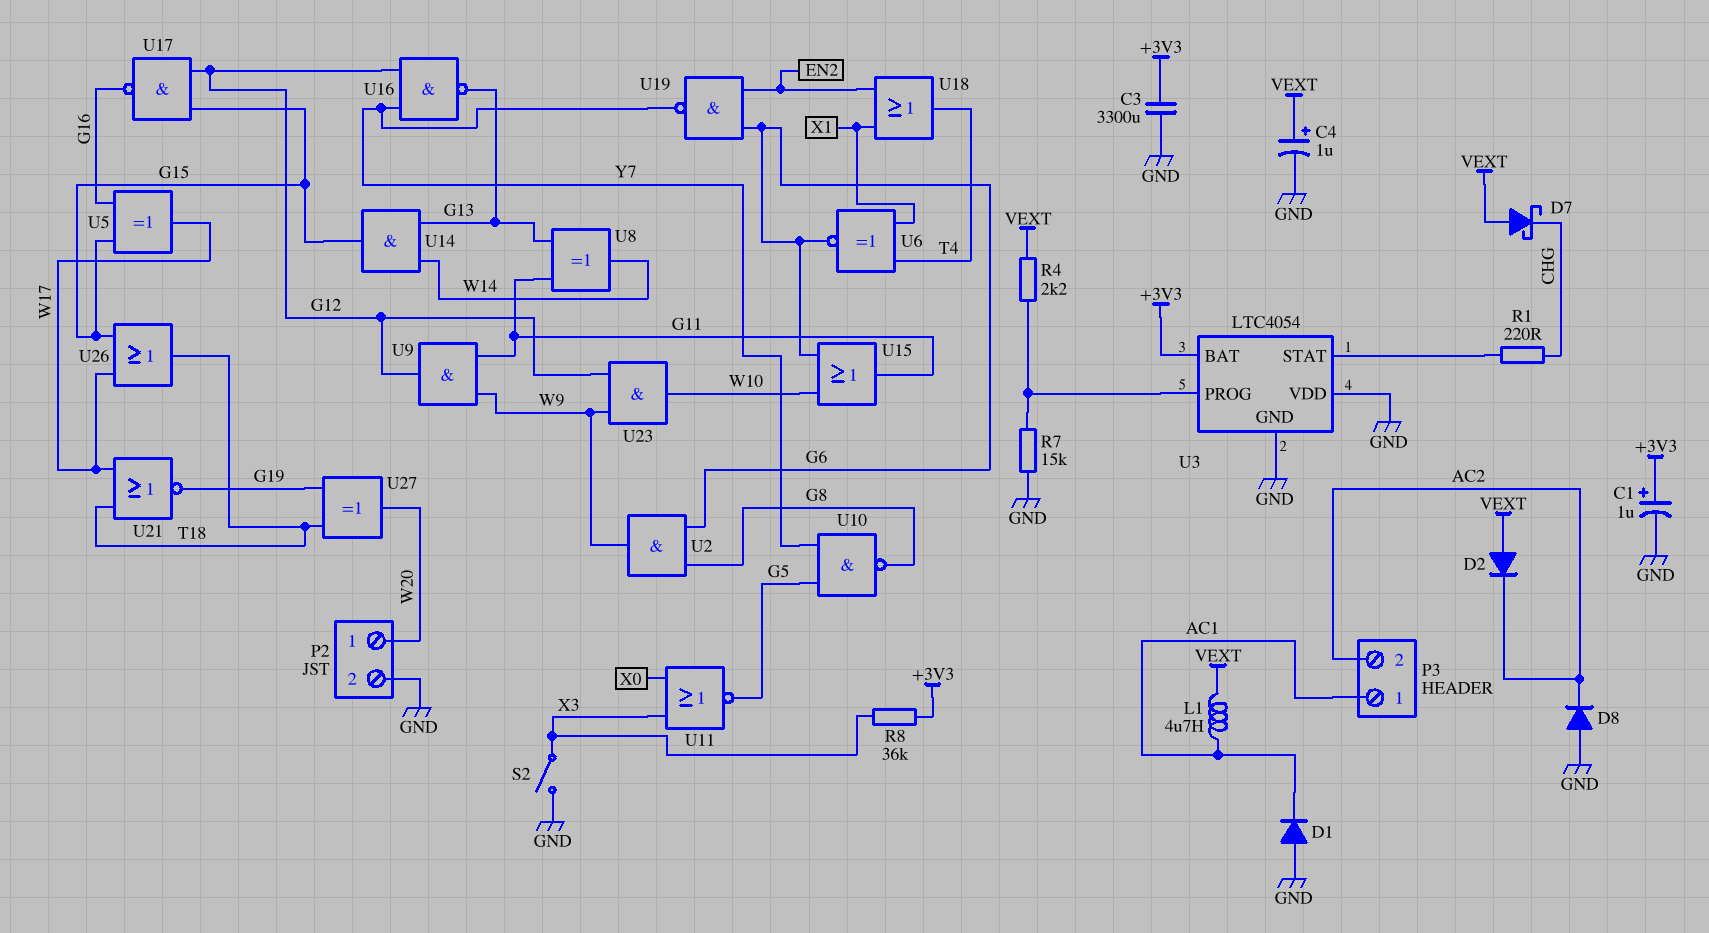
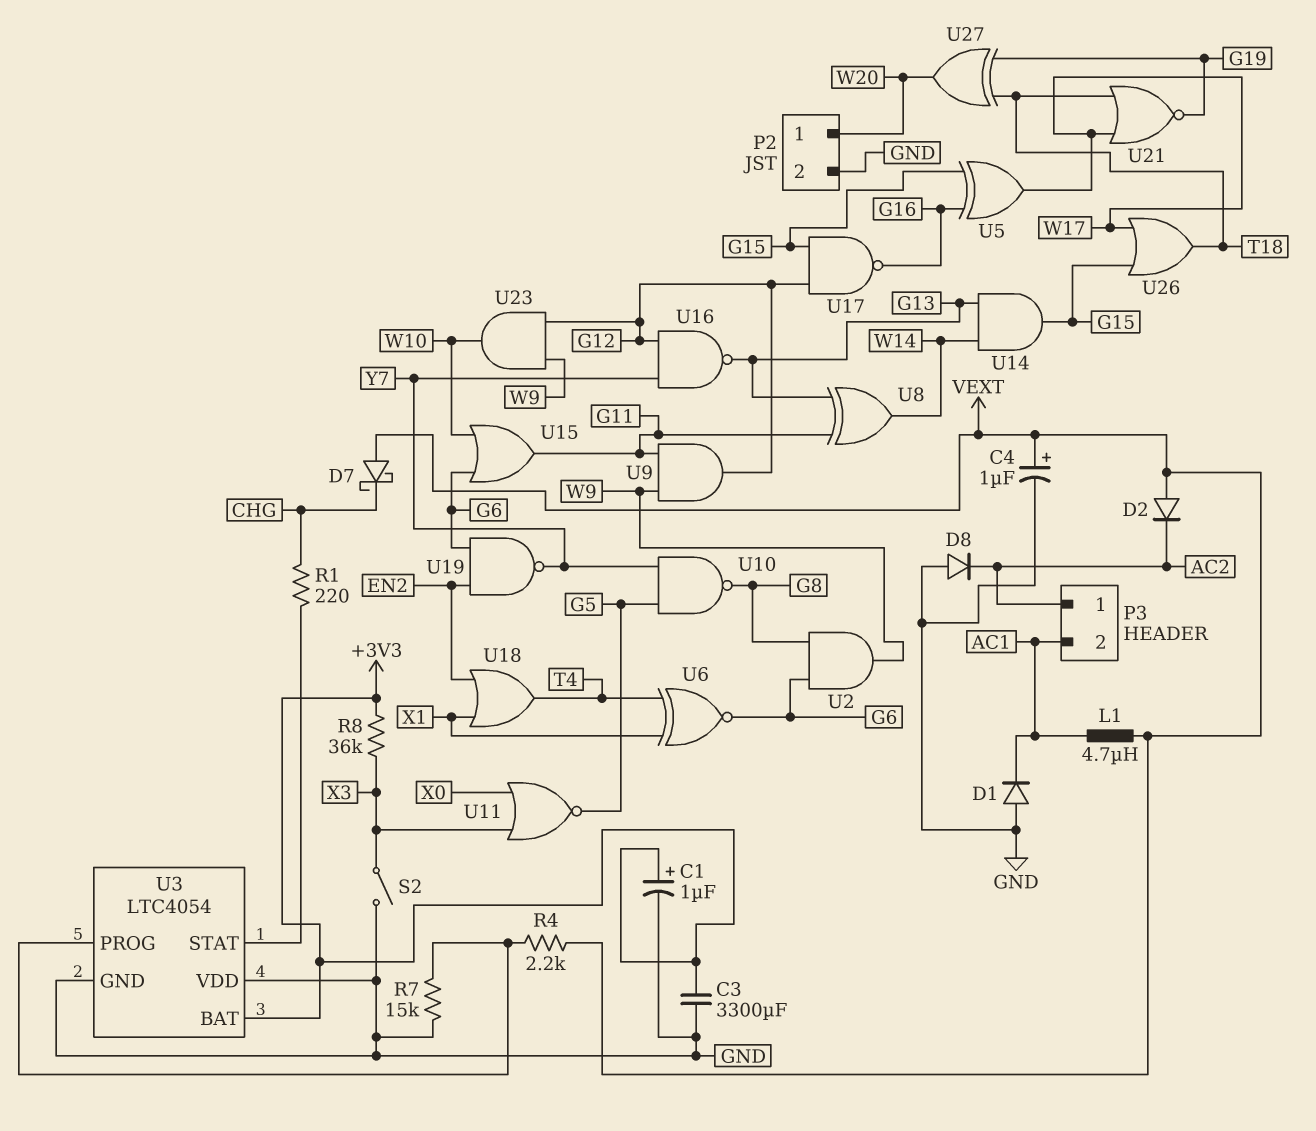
P3 pin 1: AC1 -> AC2
P3 pin 2: AC2 -> AC1

